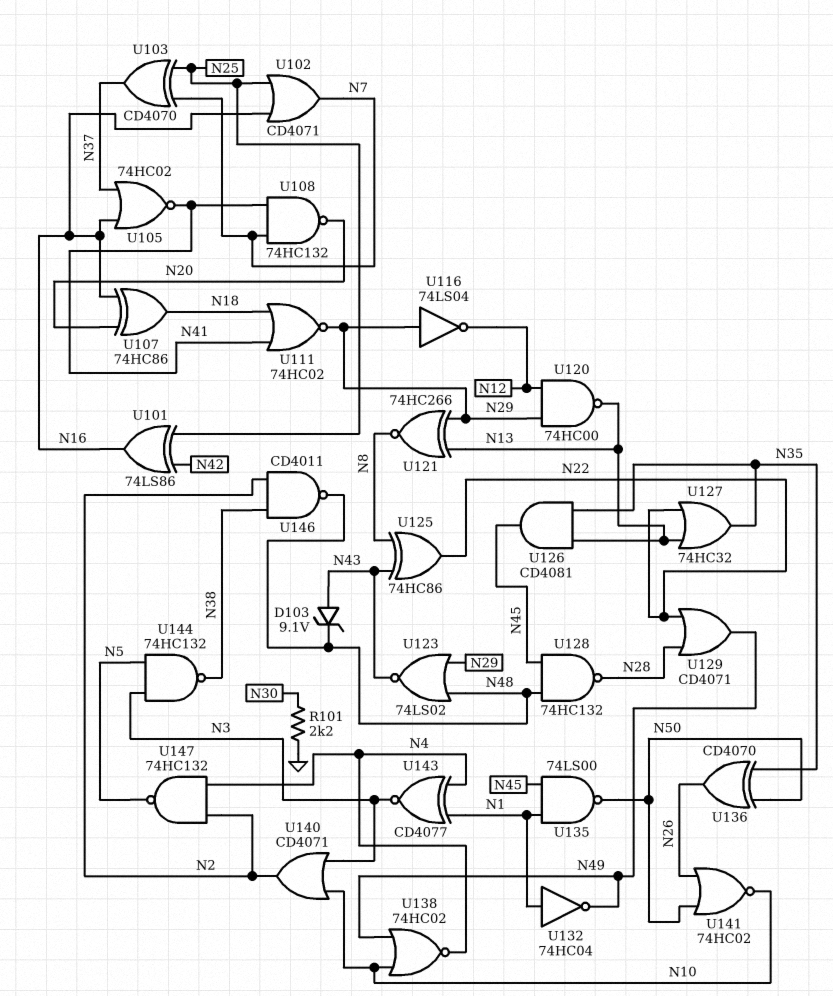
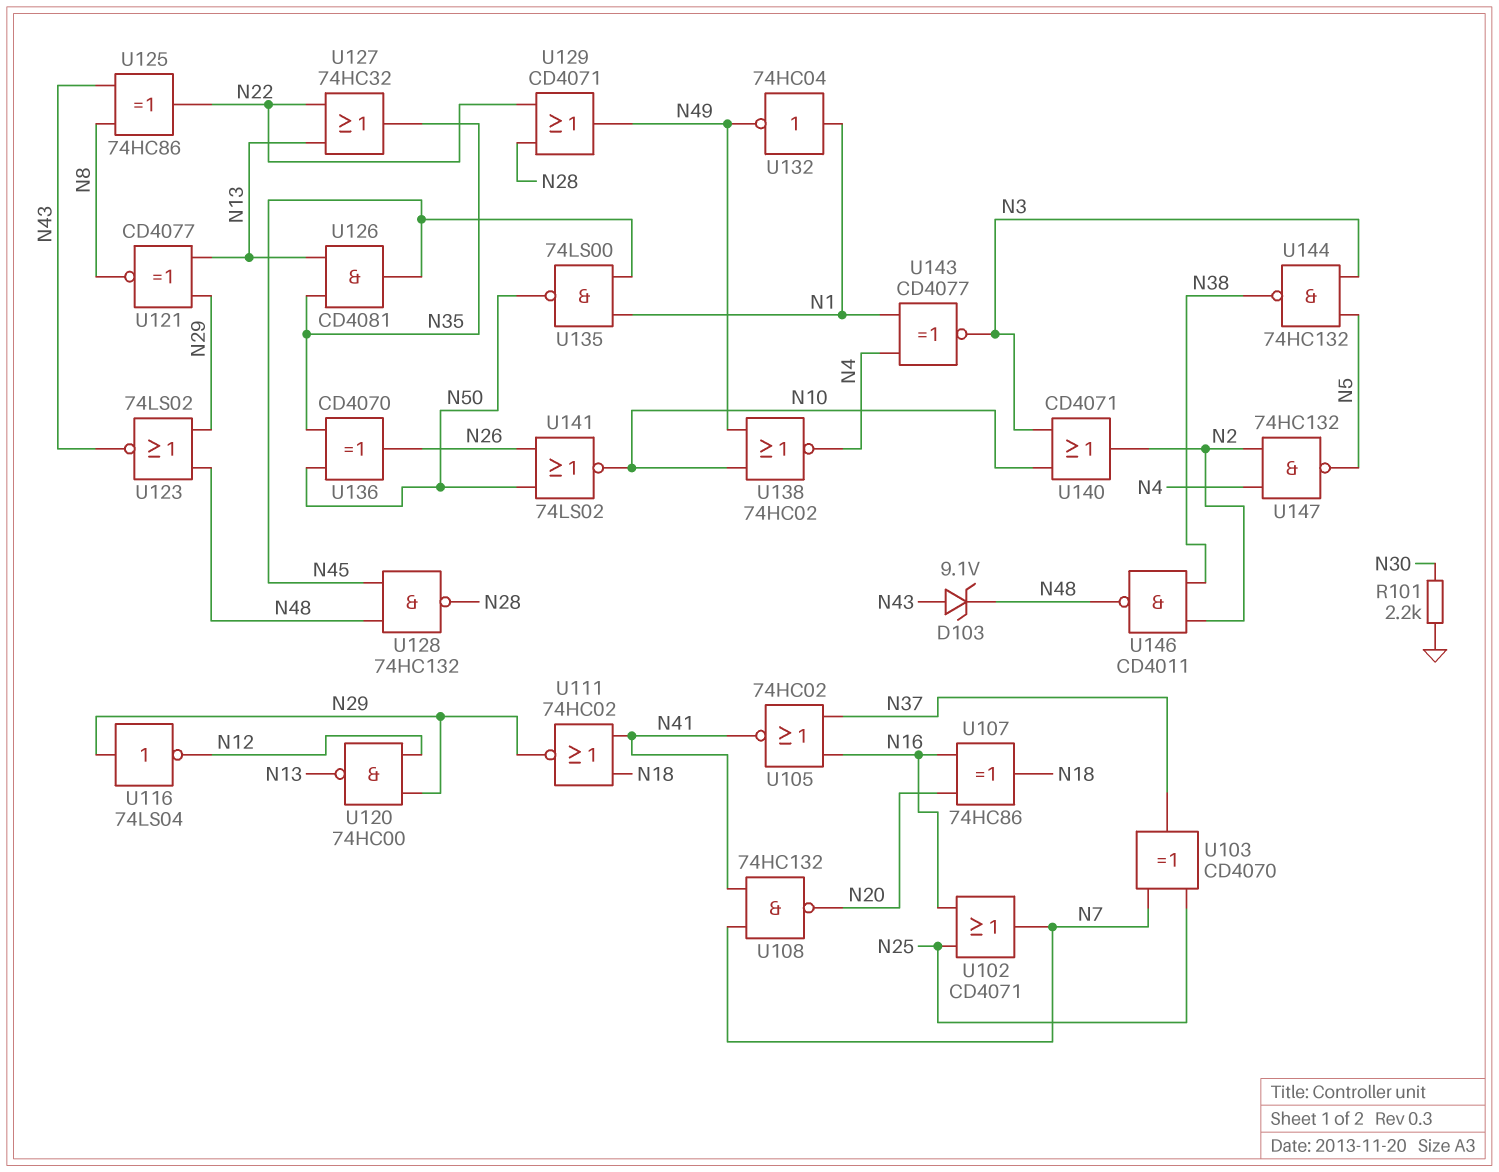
U101: XOR 74LS86 (in N25, in N42, out N16) -> none
U121: XNOR 74HC266 (in N13, in N29, out N8) -> XNOR CD4077 (in N13, in N29, out N8)
U141: NOR 74HC02 (in N26, in N50, out N10) -> NOR 74LS02 (in N26, in N50, out N10)

